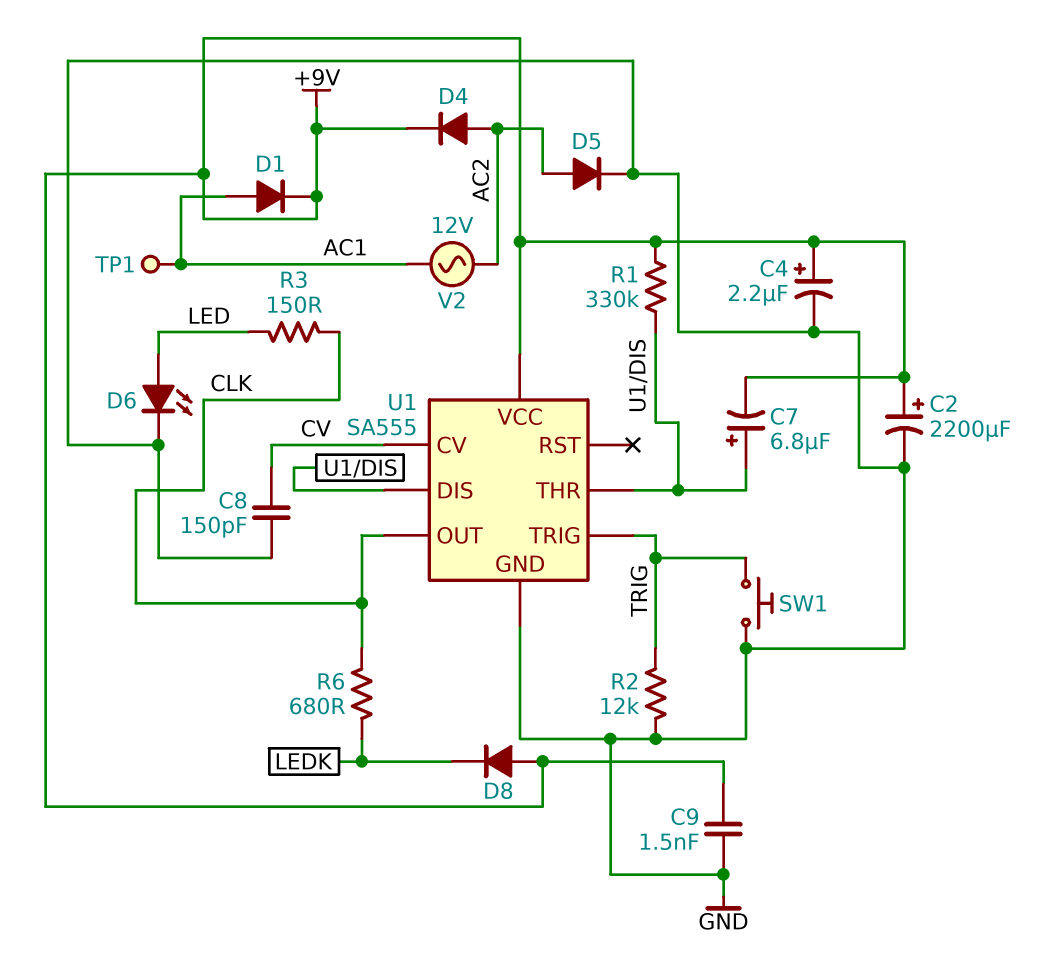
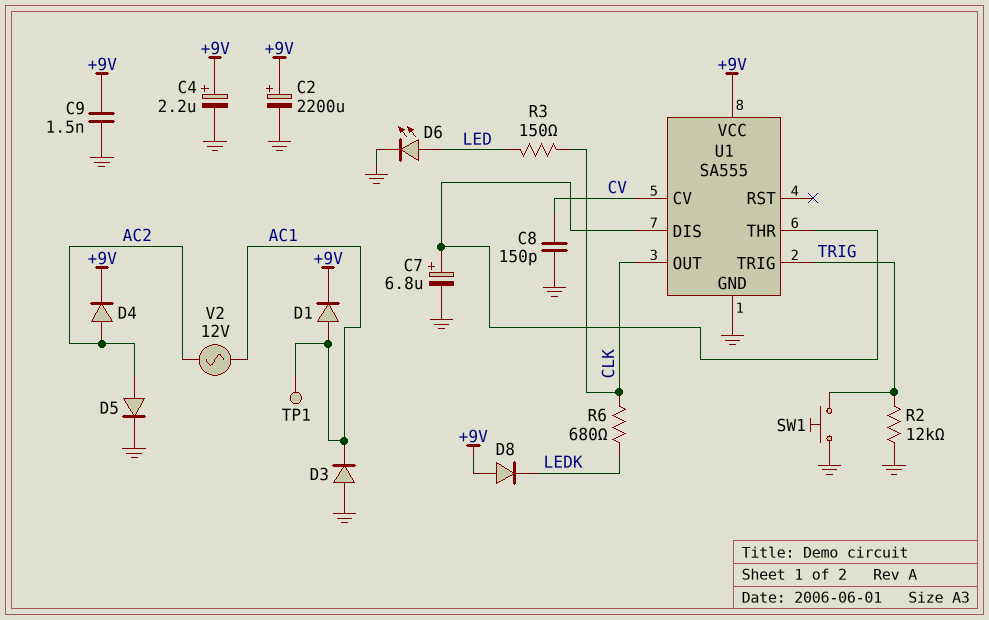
C7: 6.8uF (plus U1/DIS, minus +9V) -> 6.8uF (plus U1/DIS, minus GND)
D3: none -> diode (A GND, K AC1)
R1: 330k (+9V, U1/DIS) -> none

